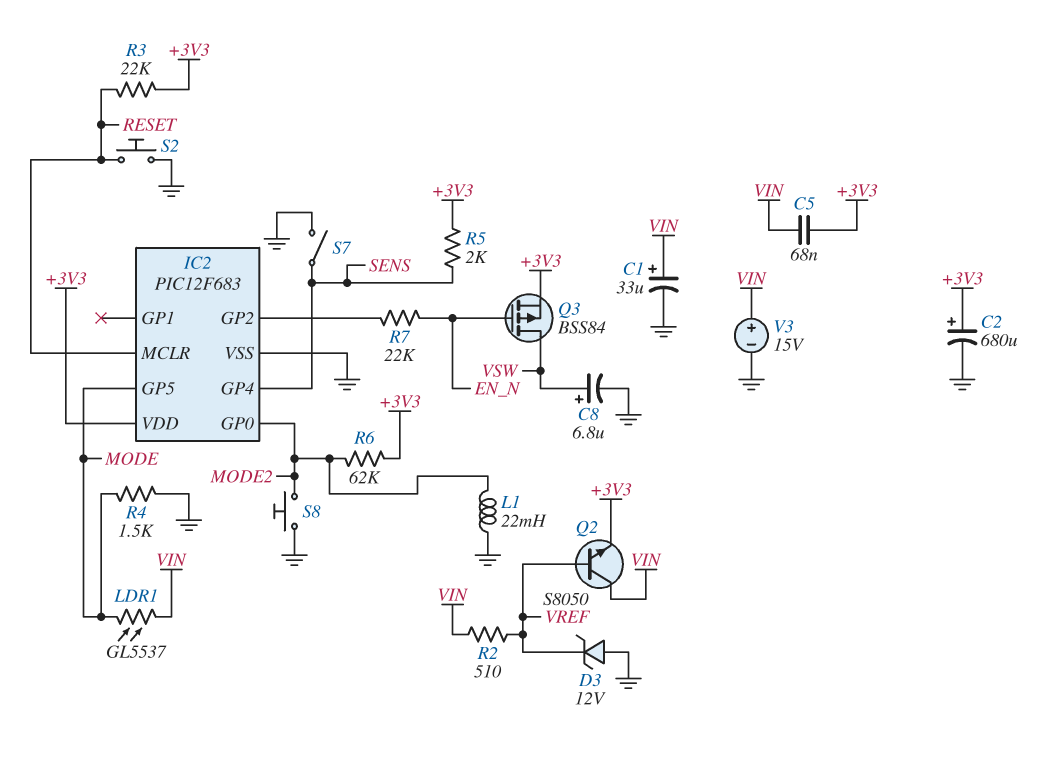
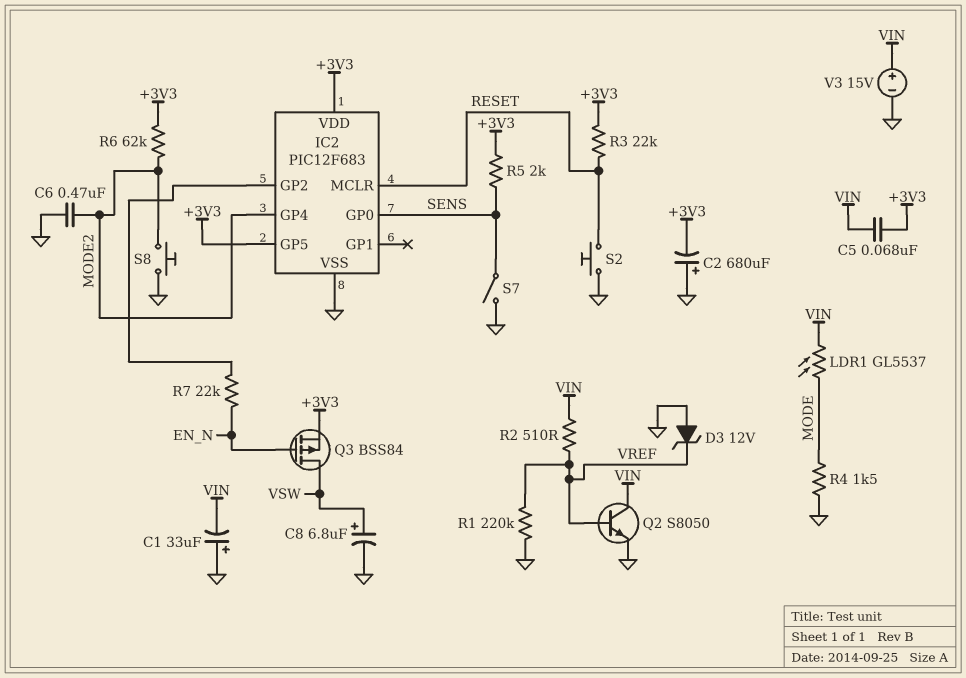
C1: 33uF (plus VIN, minus GND) -> 33uF (plus GND, minus VIN)
C2: 680uF (plus +3V3, minus GND) -> 680uF (plus GND, minus +3V3)
C6: none -> 470nF (GND, MODE2)
IC2 pin GP0: MODE2 -> SENS
IC2 pin GP4: SENS -> MODE2
IC2 pin GP5: MODE -> +3V3
L1: 22mH (GND, MODE2) -> none
Q2: NPN S8050 (B VREF, C VIN, E +3V3) -> NPN S8050 (B VREF, C VIN, E GND)
R1: none -> 220k (GND, VREF)

